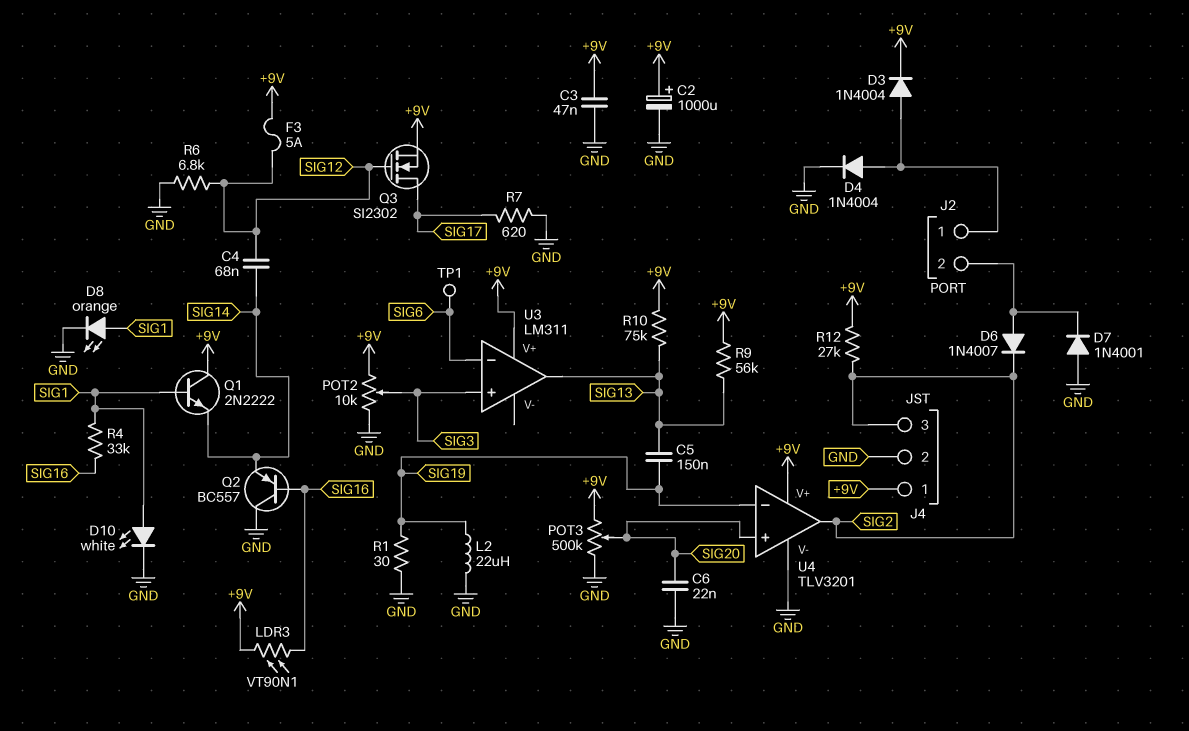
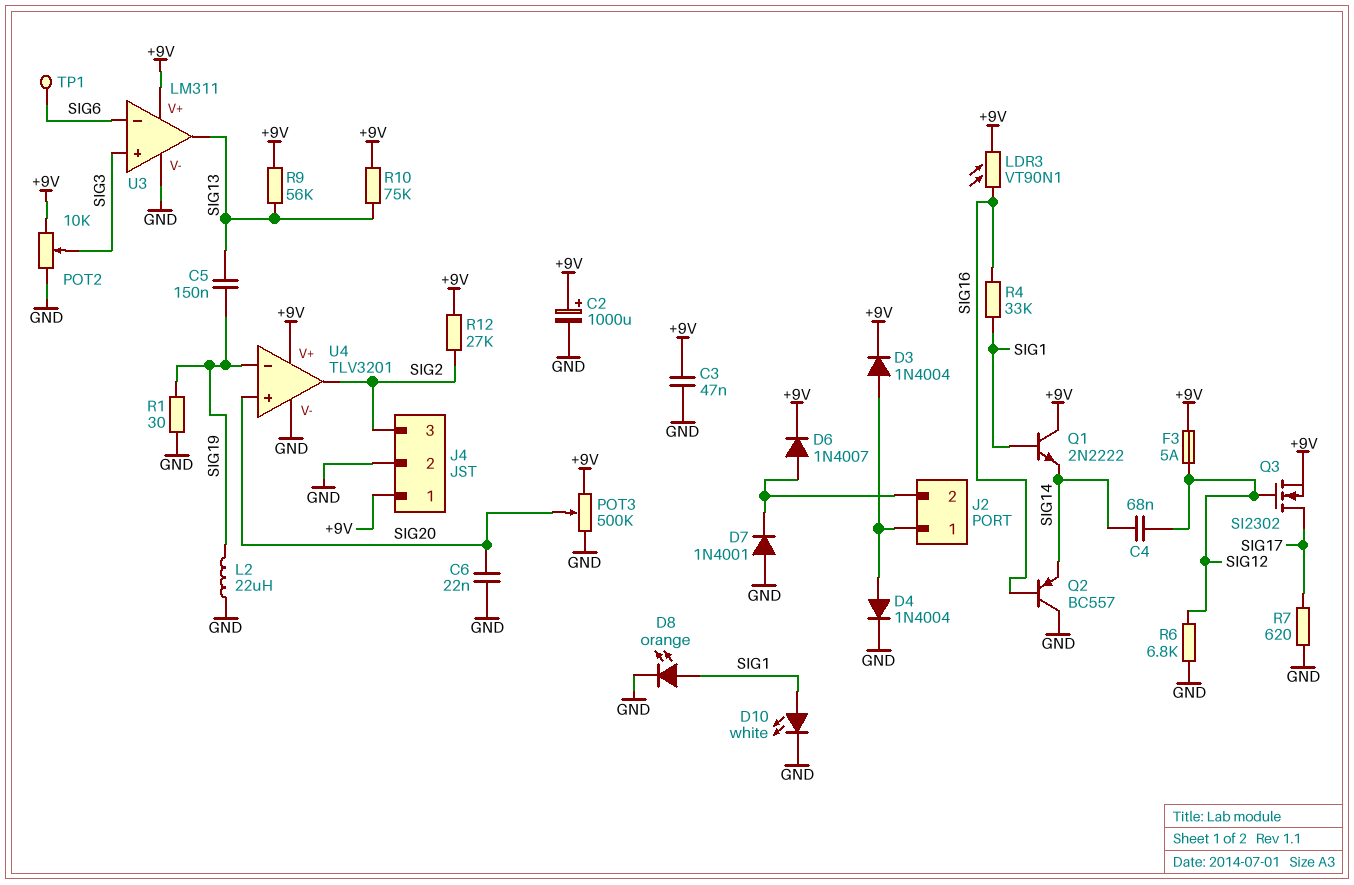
D6: diode 1N4007 (A J2/2, K SIG2) -> diode 1N4007 (A J2/2, K +9V)
U3 pin V-: none -> GND

